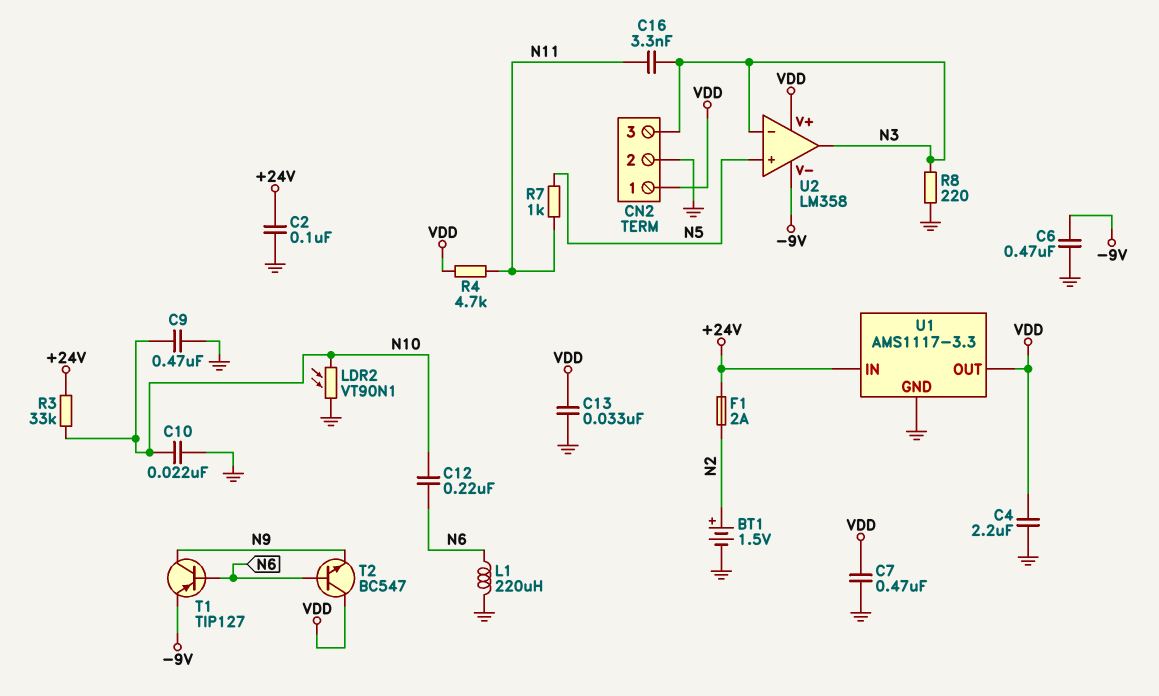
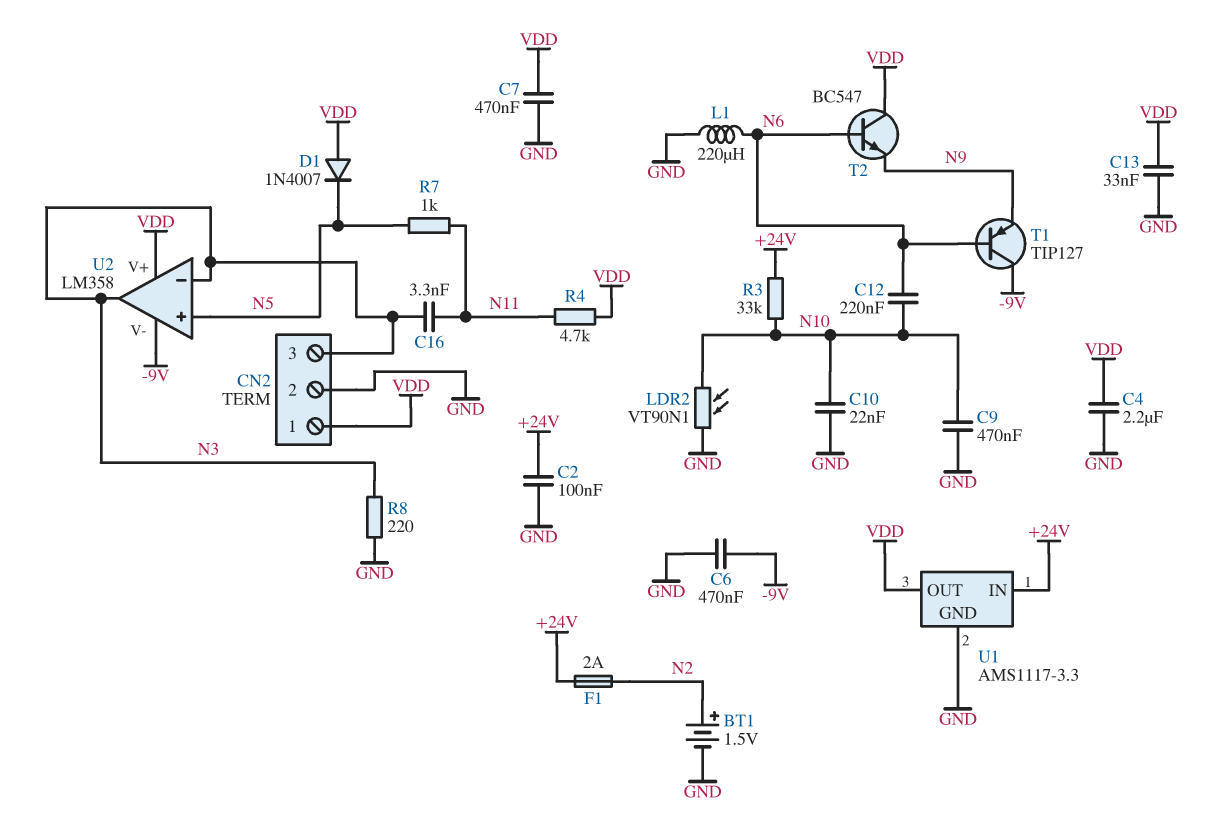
D1: none -> diode 1N4007 (A VDD, K N5)
T1: PNP TIP127 (B N6, C N9, E -9V) -> PNP TIP127 (B N6, C -9V, E N9)

